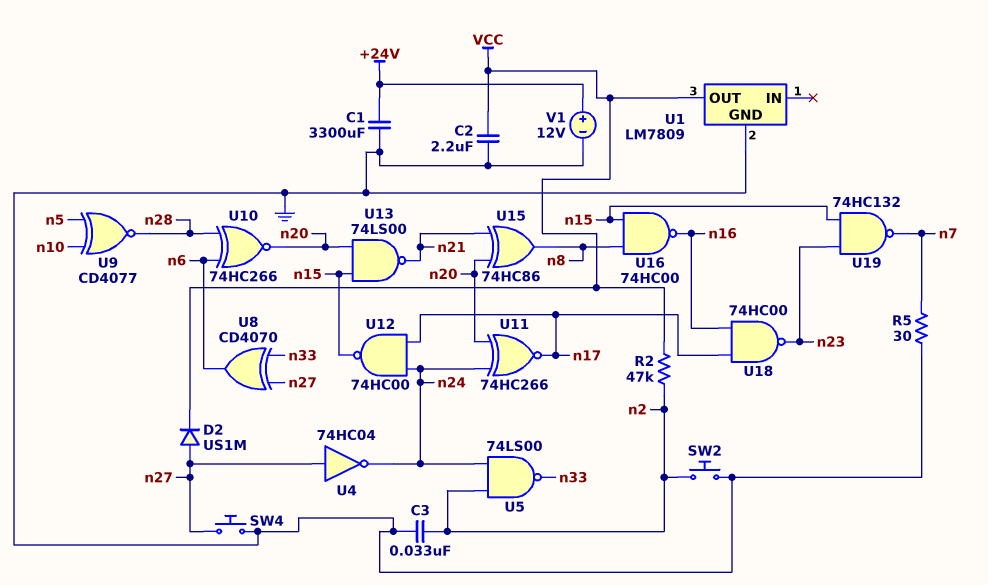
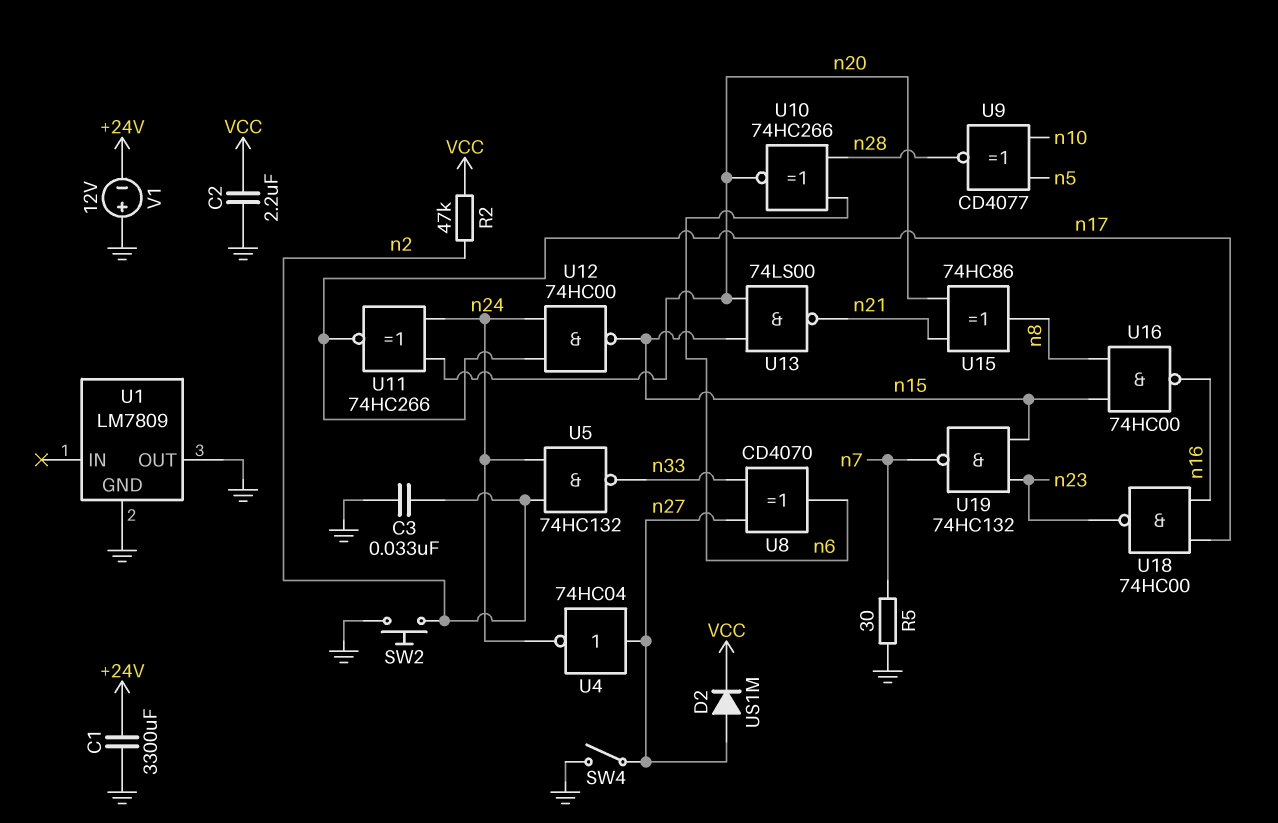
SW4: button (GND, n27) -> switch (GND, n27)
U1 pin OUT: VCC -> GND
U5: NAND 74LS00 (in n2, in n24, out n33) -> NAND 74HC132 (in n2, in n24, out n33)
V1: 12V (plus +24V, minus GND) -> 12V (plus GND, minus +24V)

